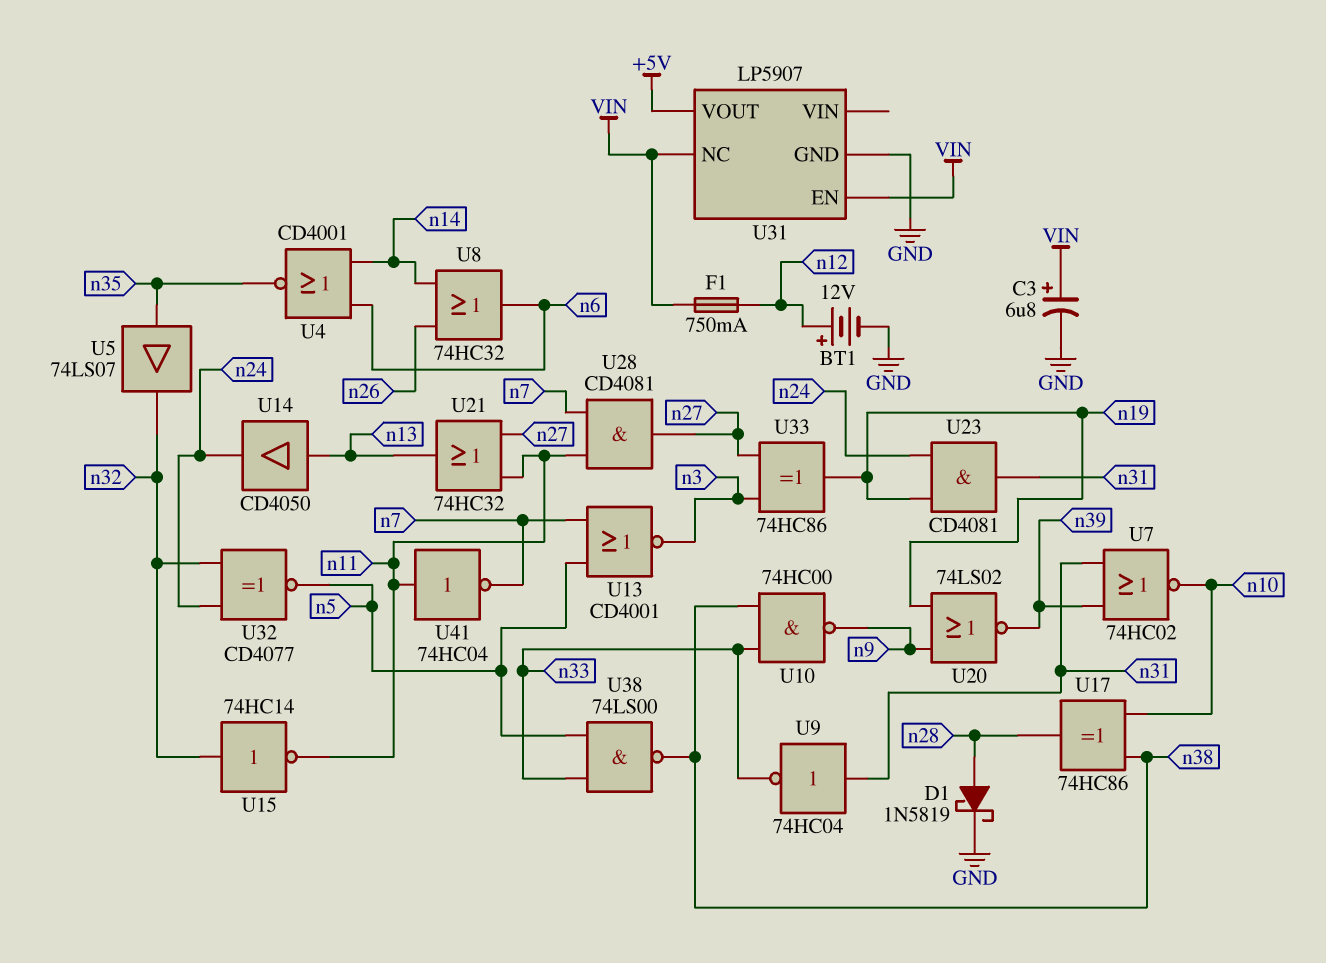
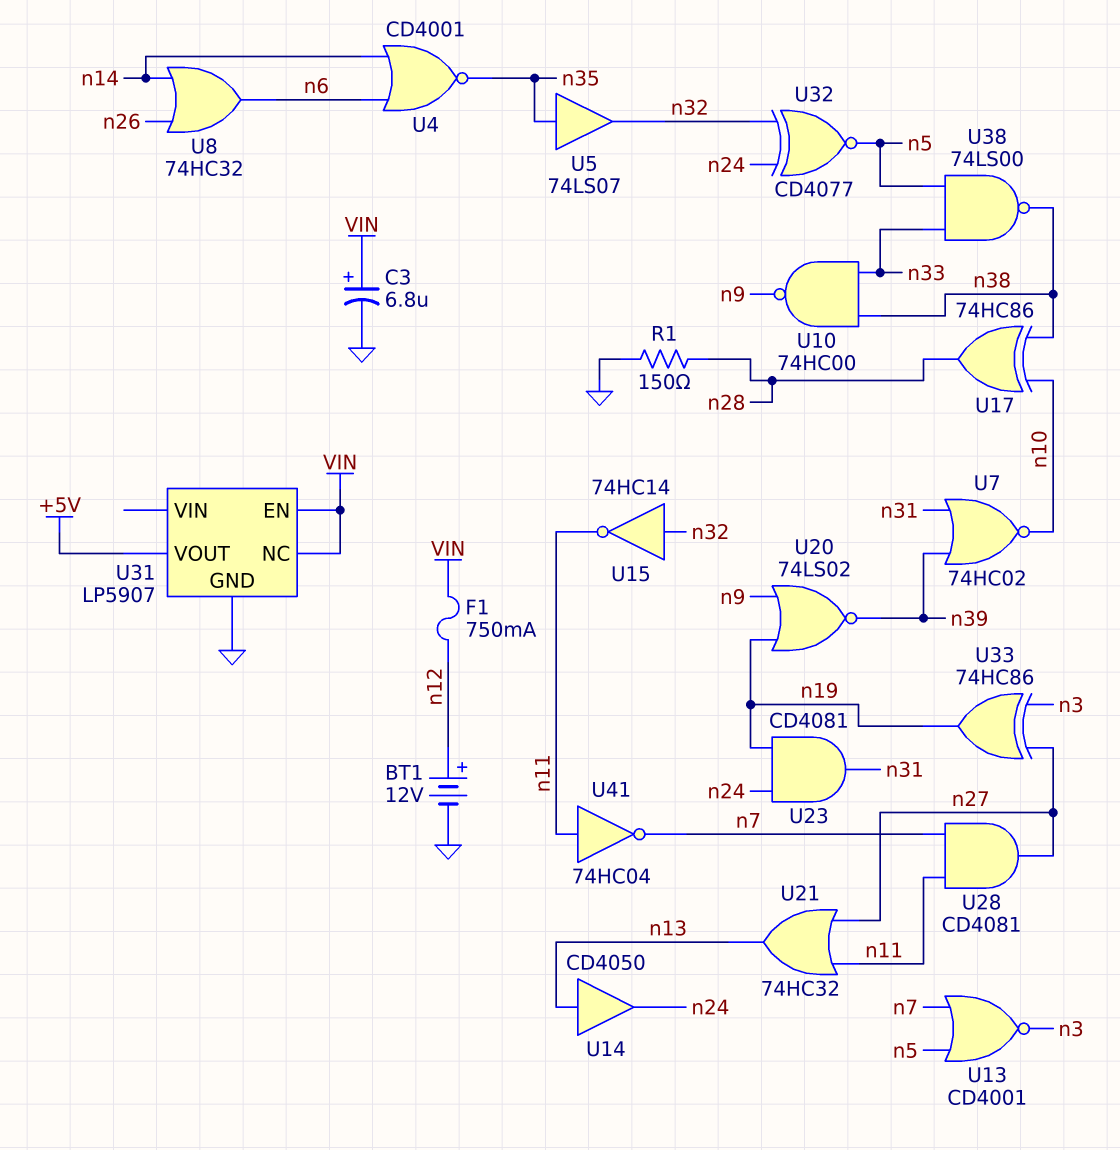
D1: schottky 1N5819 (A n28, K GND) -> none
R1: none -> 150 (GND, n28)
U9: NOT 74HC04 (in n31, out n33) -> none

